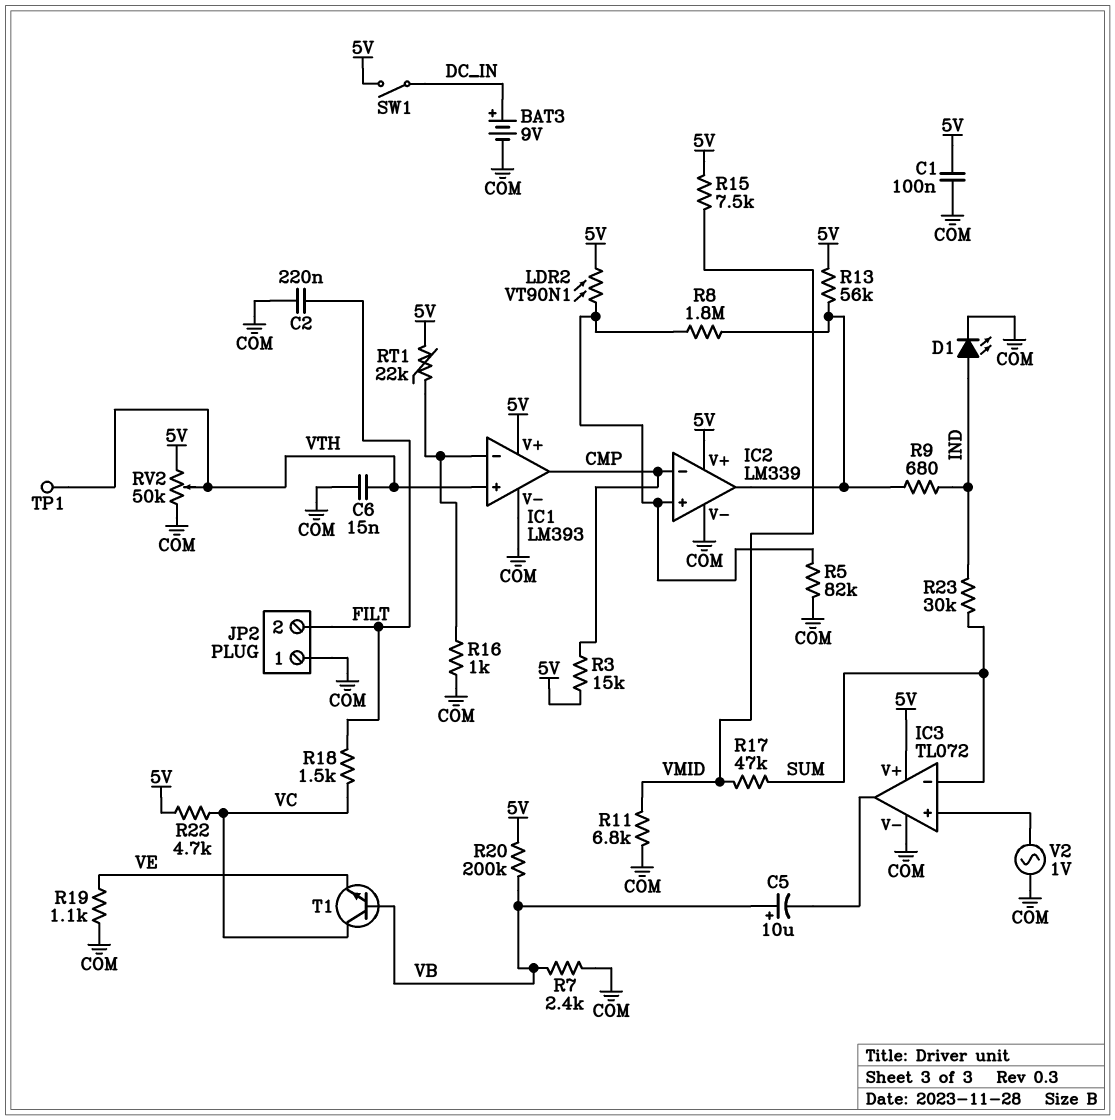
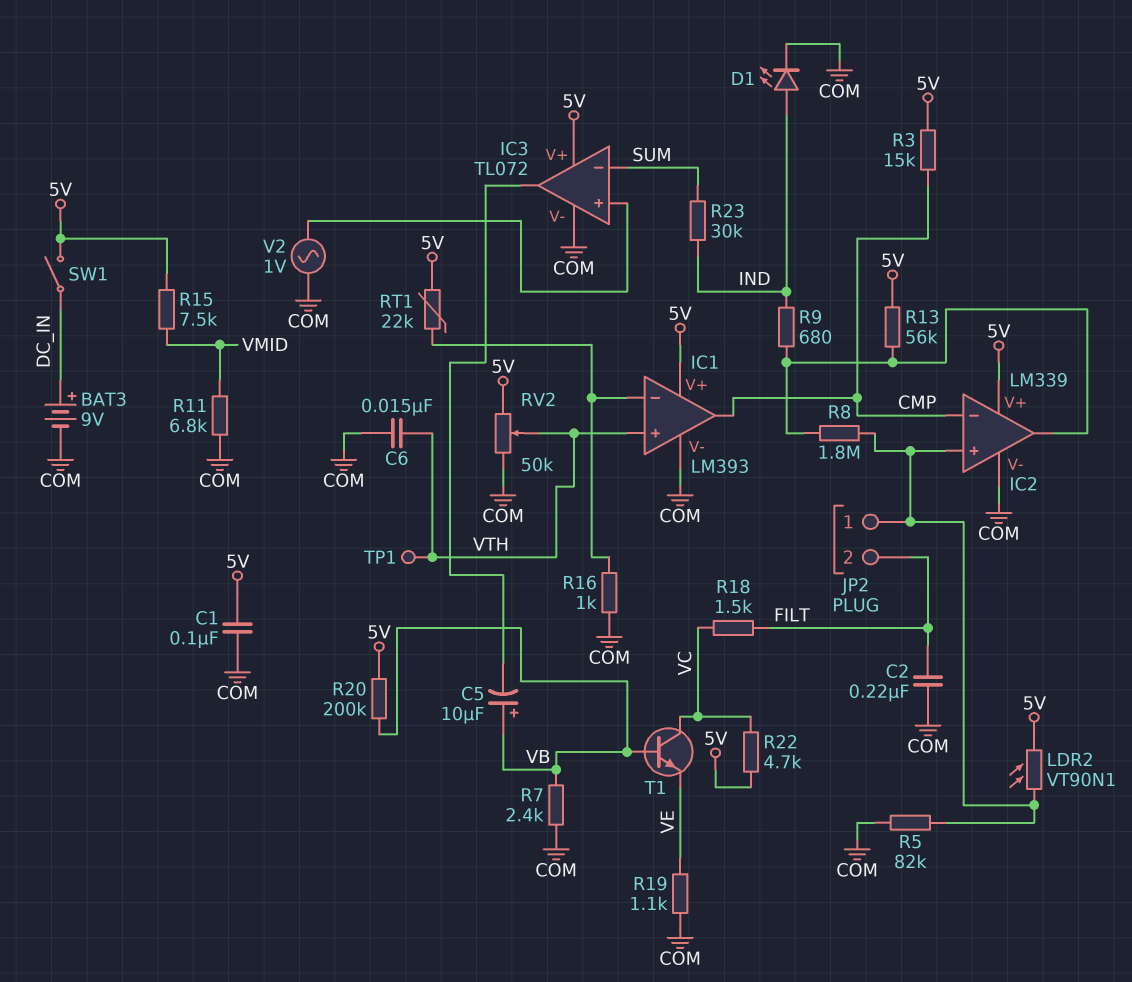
JP2 pin 1: COM -> IC2/in+
R17: 47k (SUM, VMID) -> none

